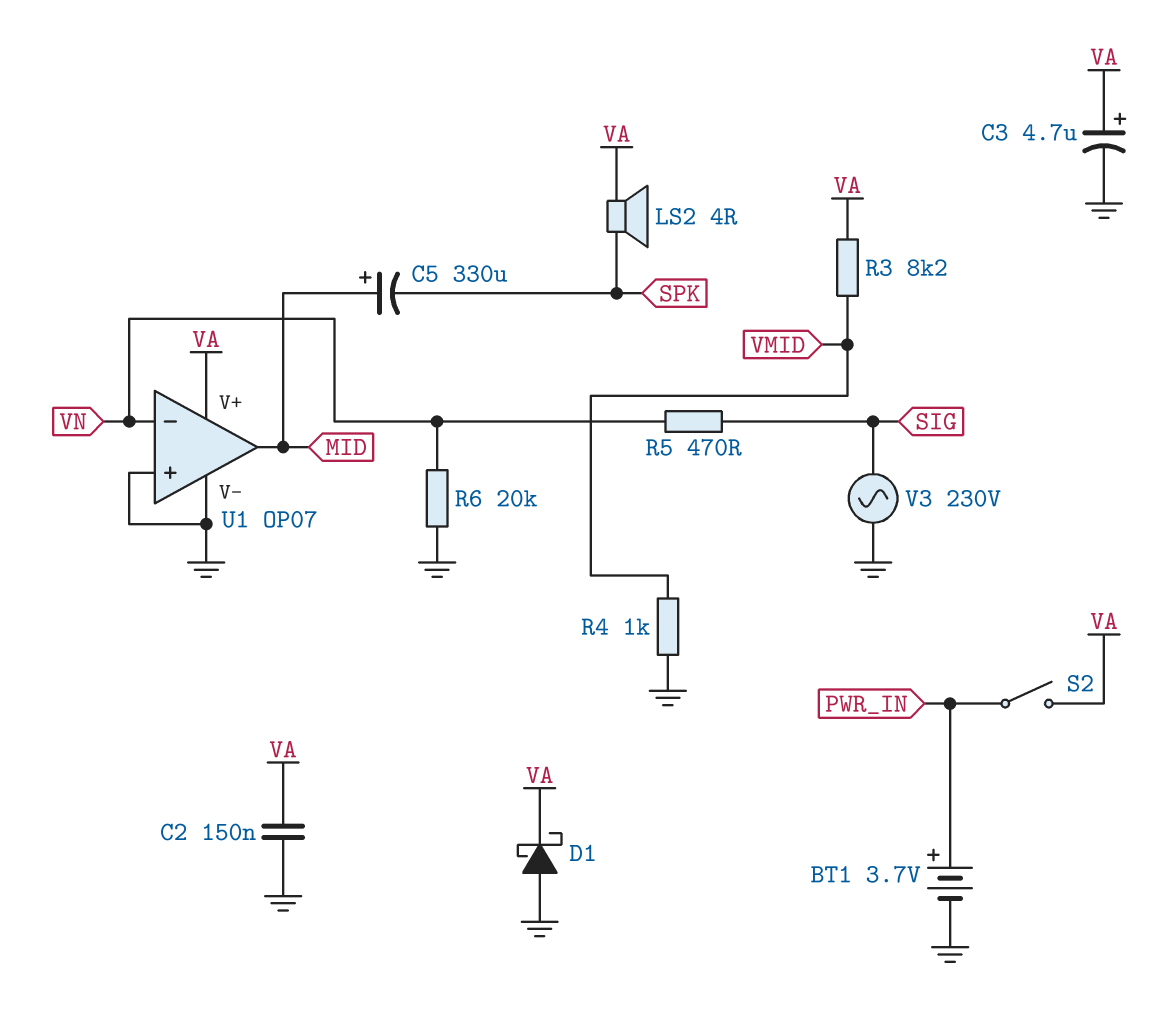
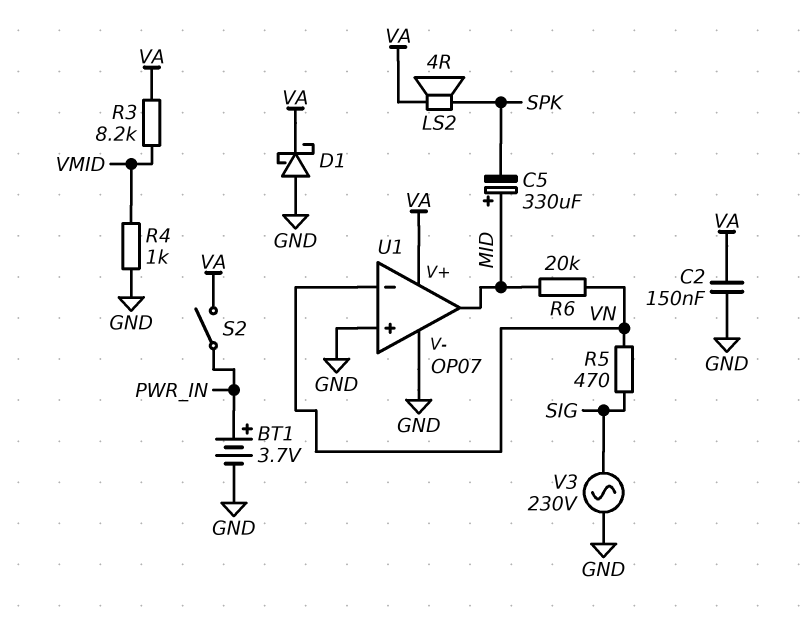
C3: 4.7uF (plus VA, minus GND) -> none
R6: 20k (GND, VN) -> 20k (MID, VN)

